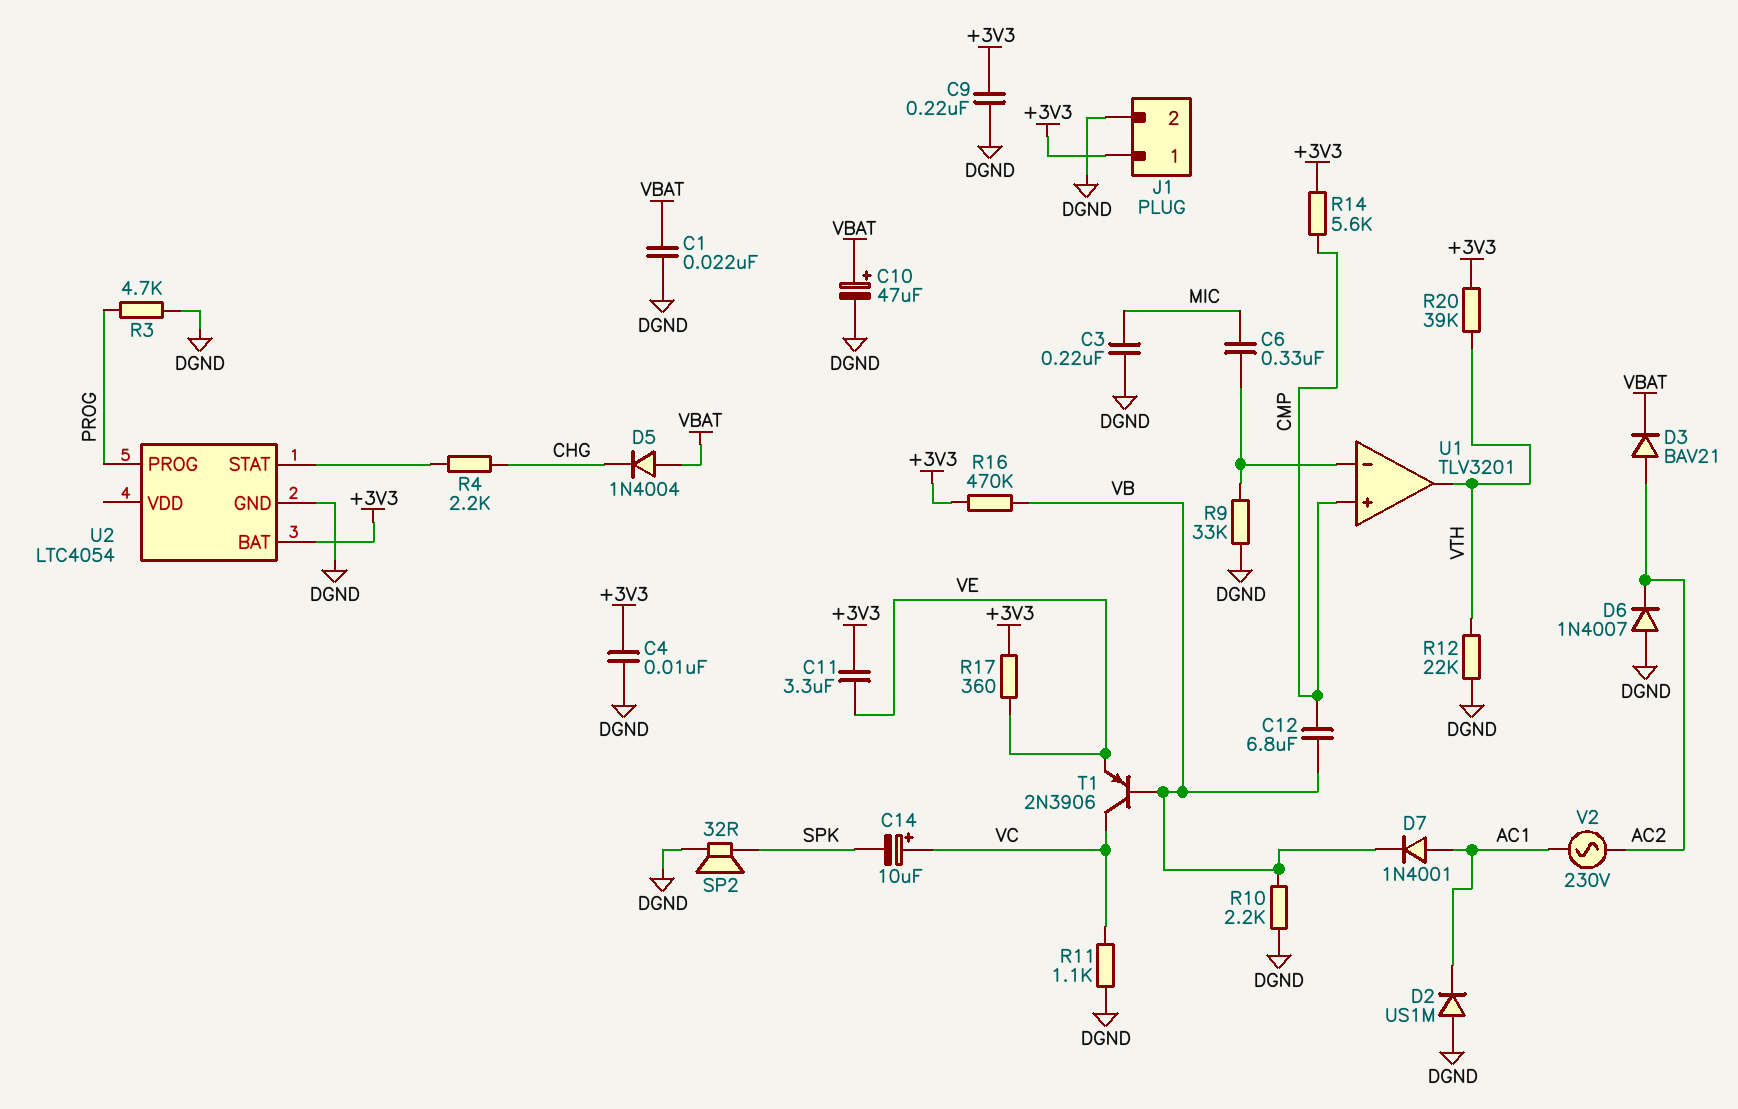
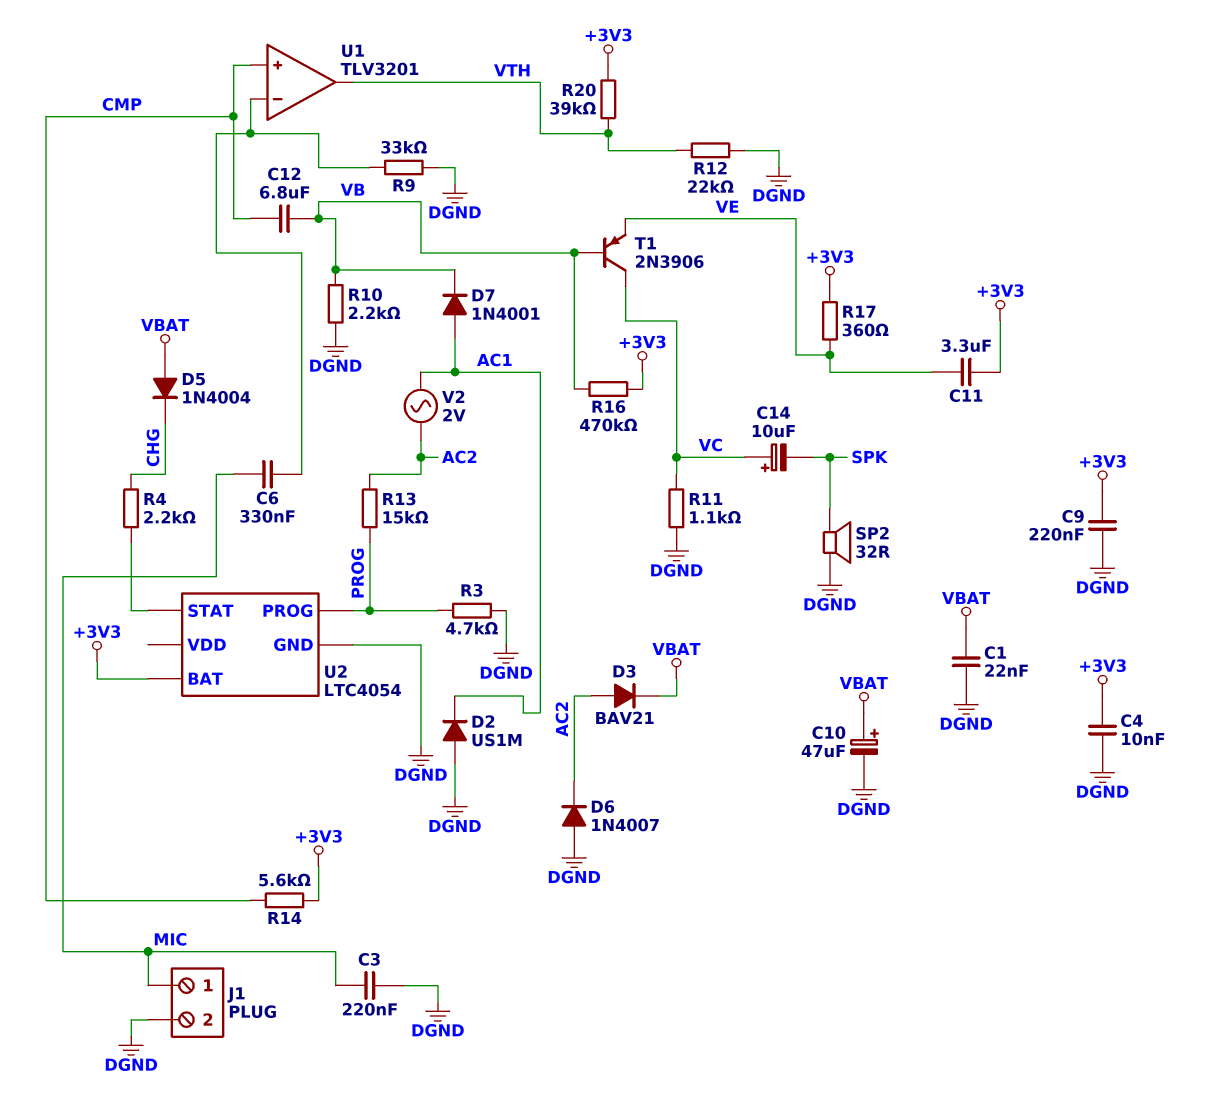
J1 pin 1: +3V3 -> MIC
R13: none -> 15k (AC2, PROG)
V2: AC 230V (AC1, AC2) -> AC 2V (AC1, AC2)

